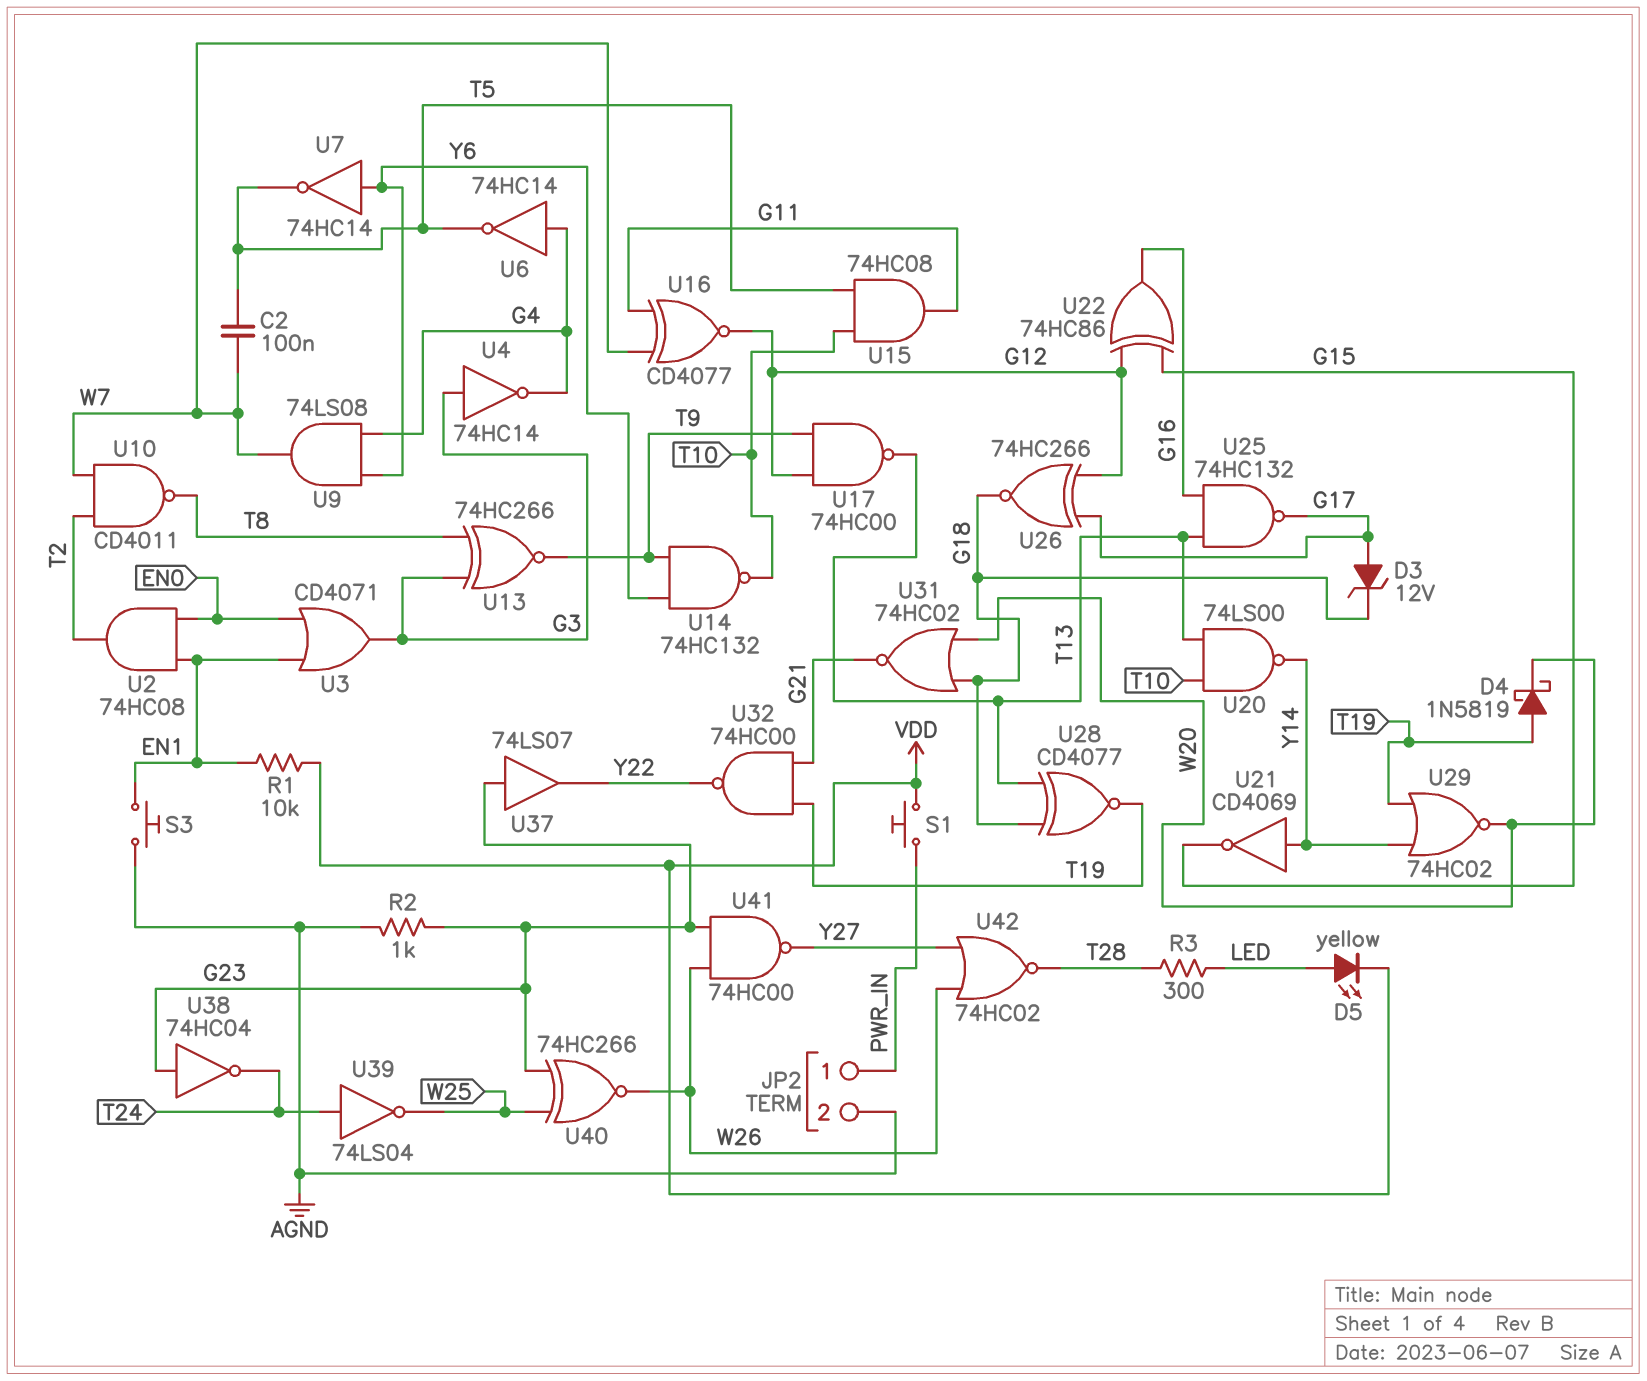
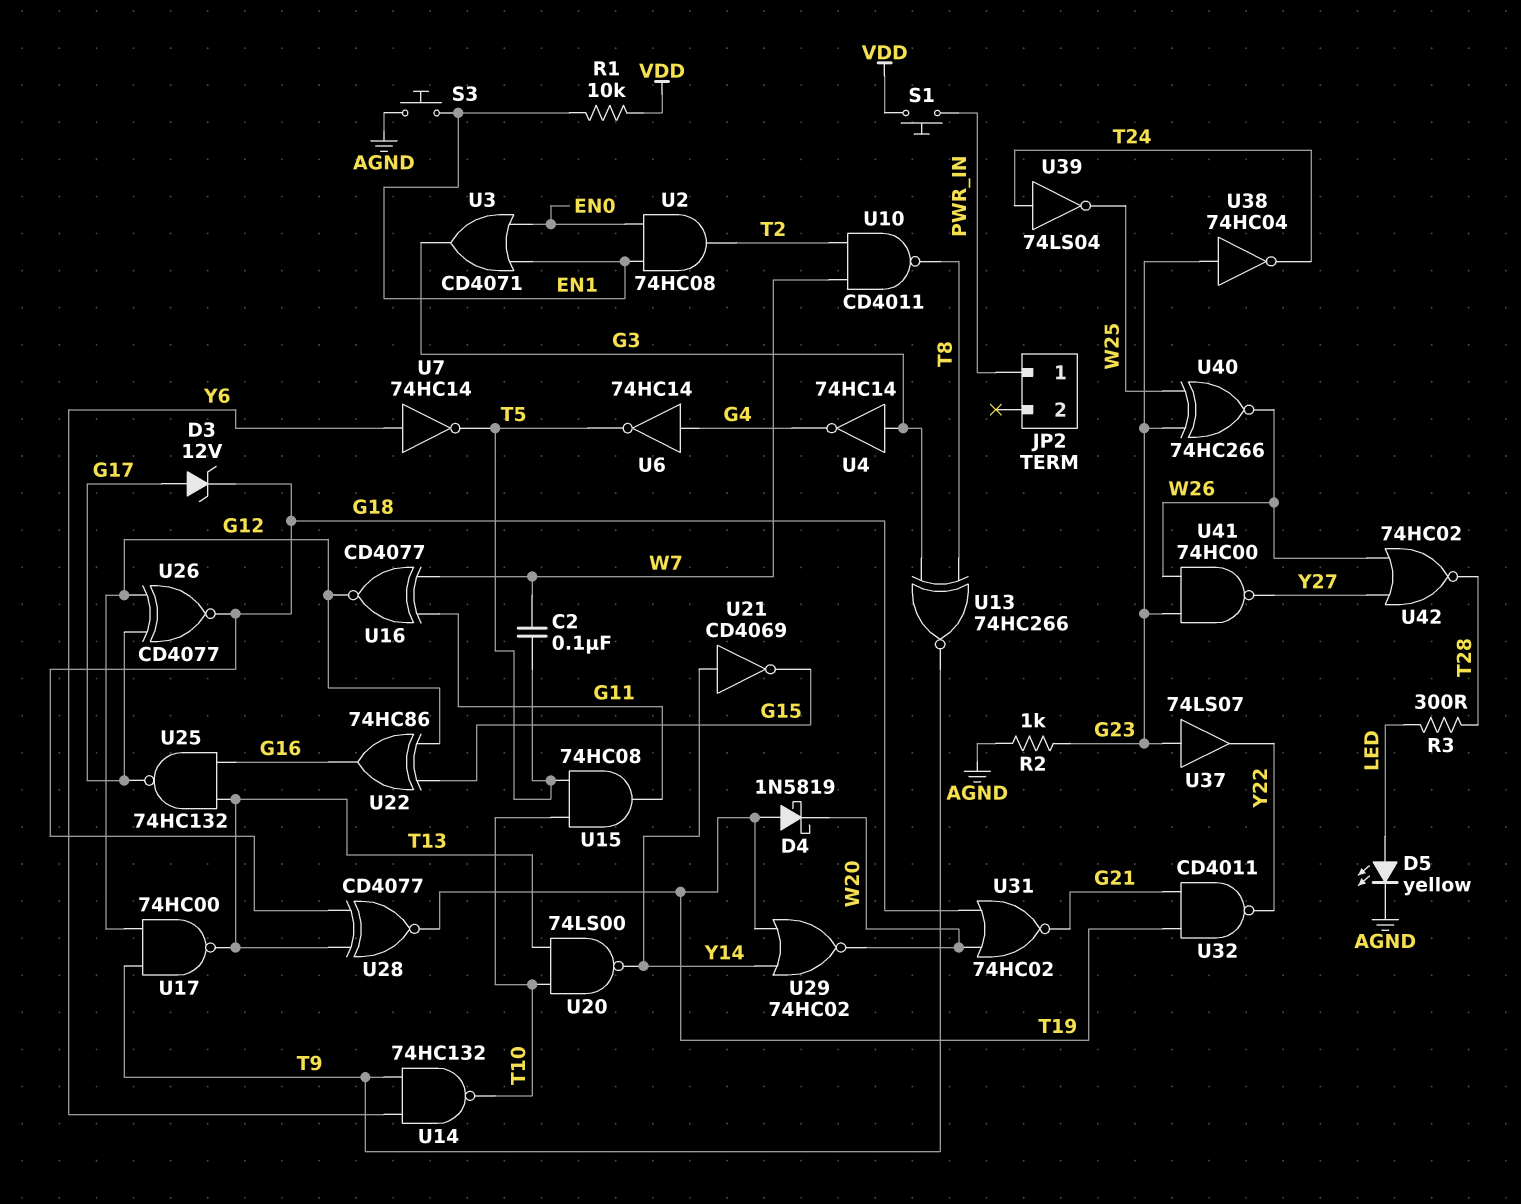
D5: LED yellow (A LED, K VDD) -> LED yellow (A LED, K AGND)
JP2 pin 2: AGND -> none
U9: AND 74LS08 (in G4, in Y6, out W7) -> none
U26: XNOR 74HC266 (in G12, in G17, out G18) -> XNOR CD4077 (in G12, in G17, out G18)
U32: NAND 74HC00 (in G21, in T19, out Y22) -> NAND CD4011 (in G21, in T19, out Y22)

